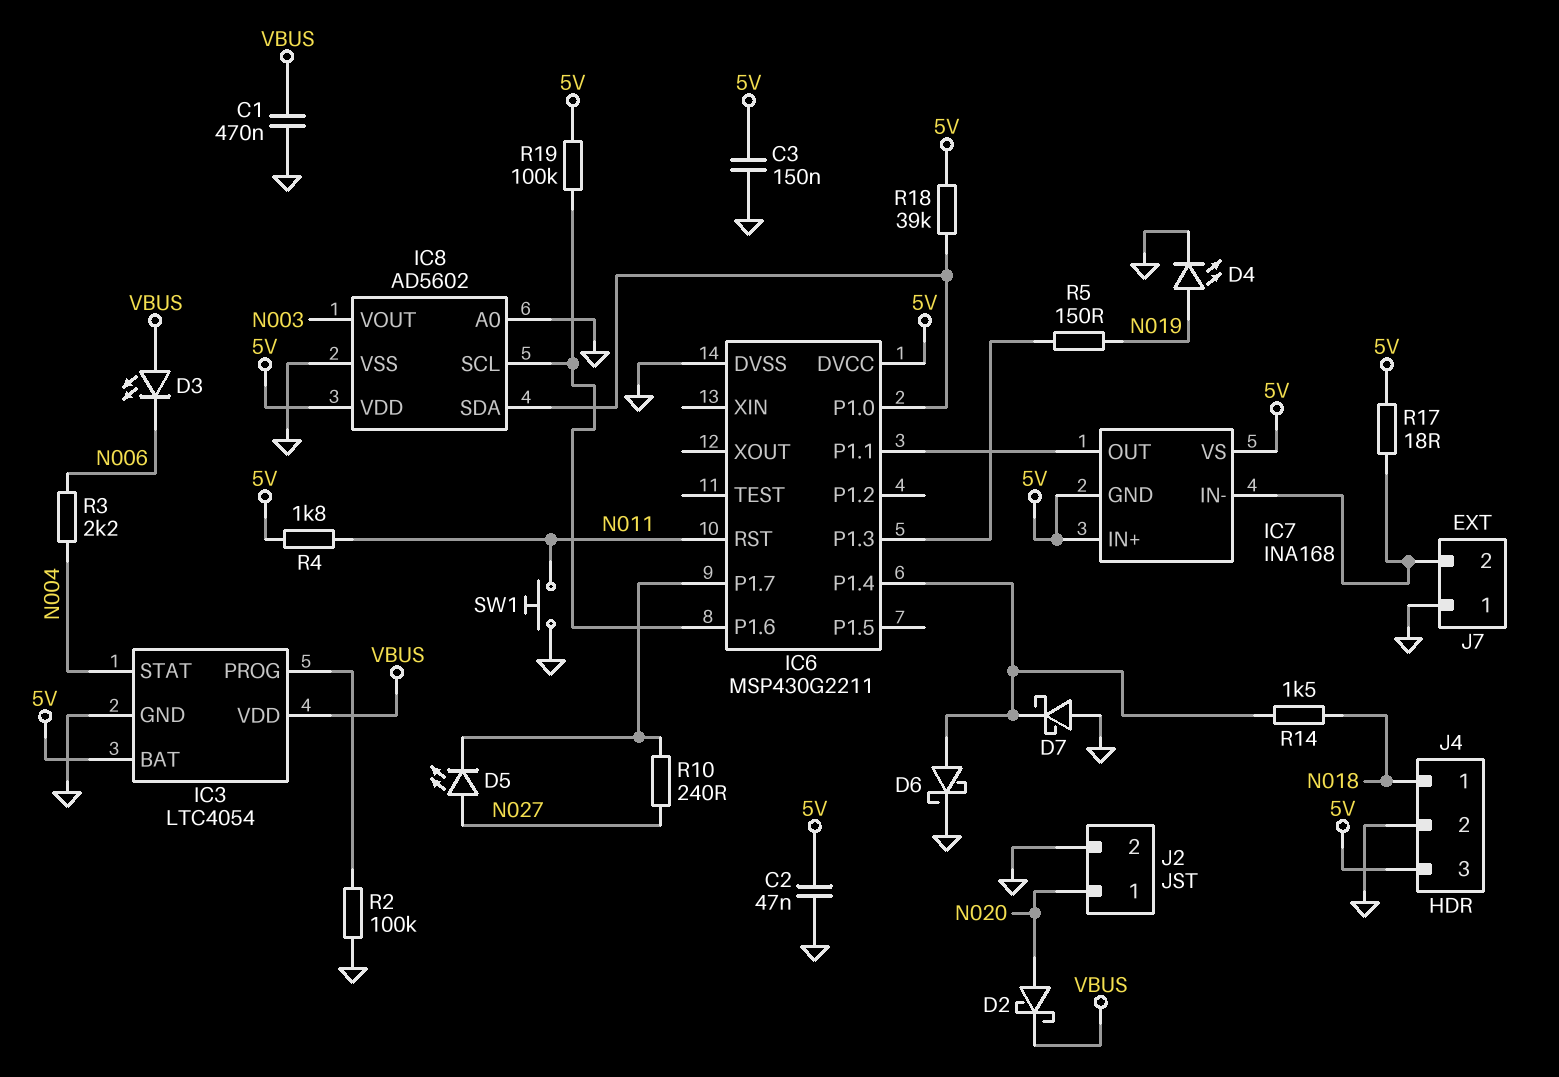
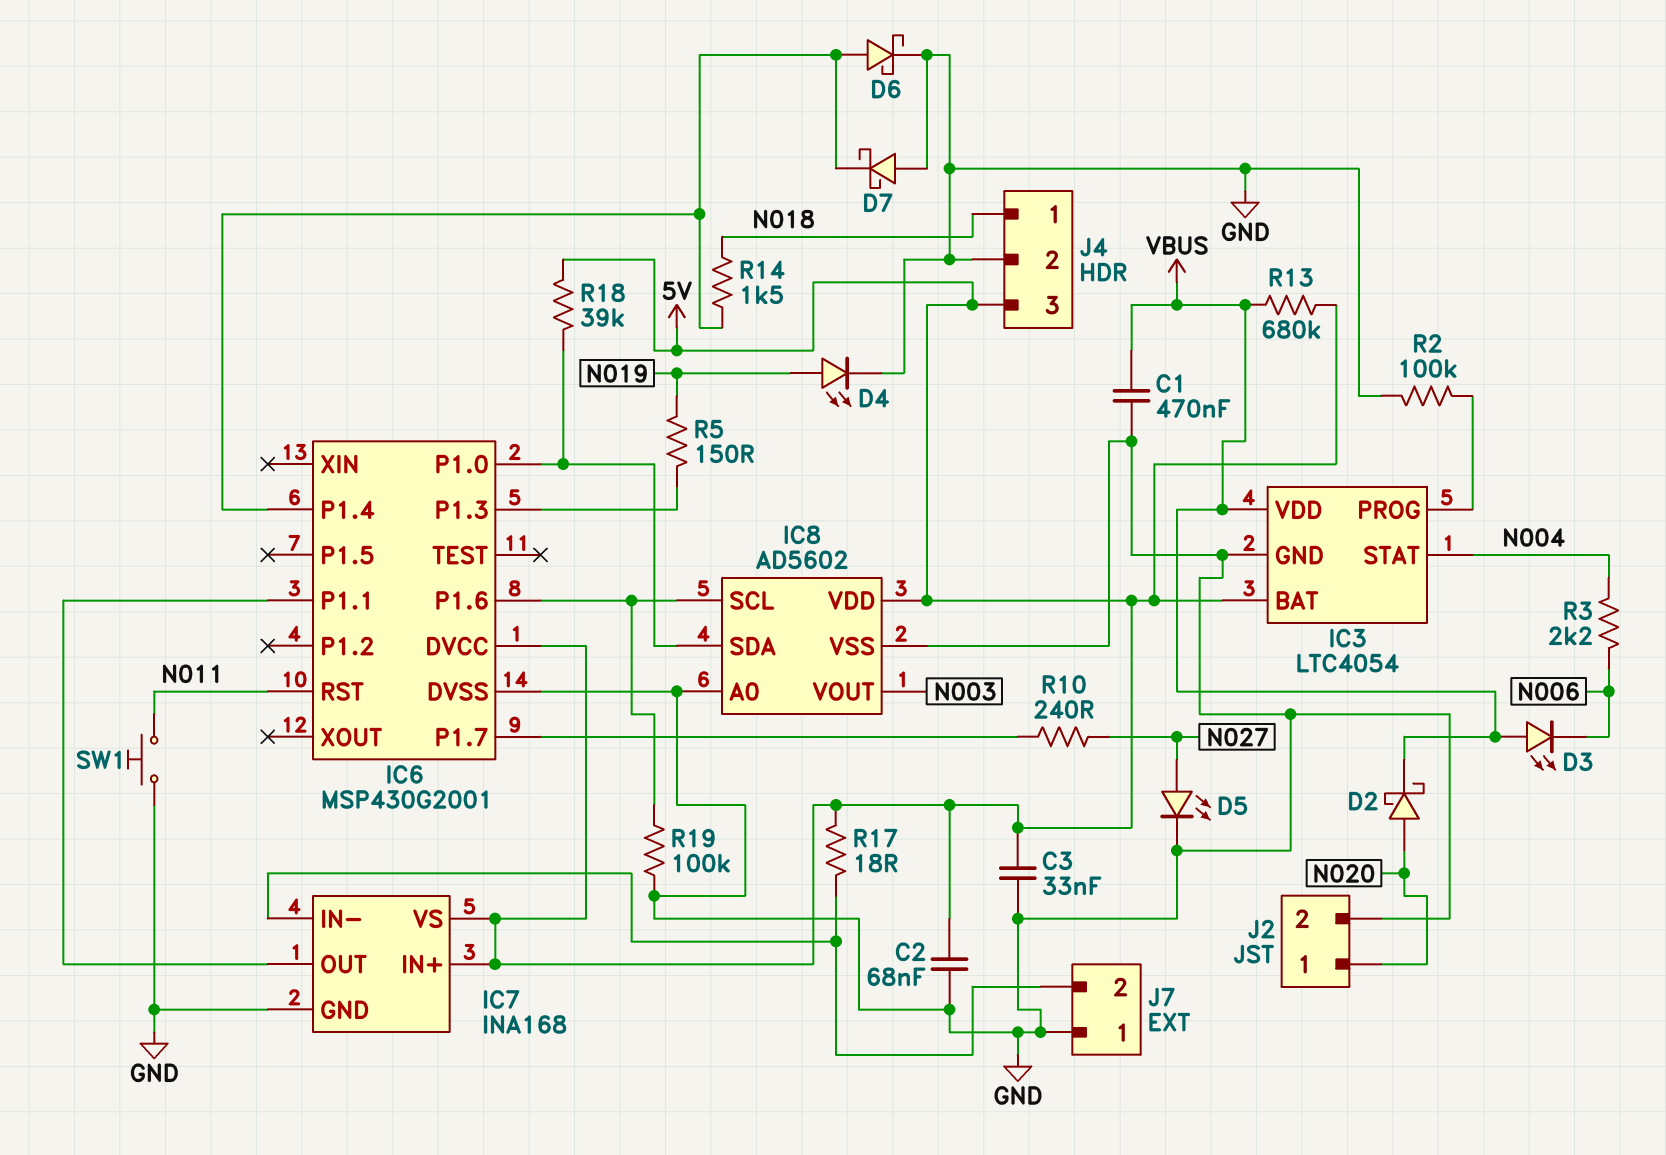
C2: 47nF (5V, GND) -> 68nF (5V, GND)
C3: 150nF (5V, GND) -> 33nF (5V, GND)
D5: LED (A N027, K IC6/P1.7) -> LED (A N027, K GND)
IC6: MSP430G2211 -> MSP430G2001
IC7 pin GND: 5V -> GND
R4: 1.8k (5V, N011) -> none
R13: none -> 680k (5V, VBUS)
R19: 100k (5V, IC6/P1.6) -> 100k (GND, IC6/P1.6)

